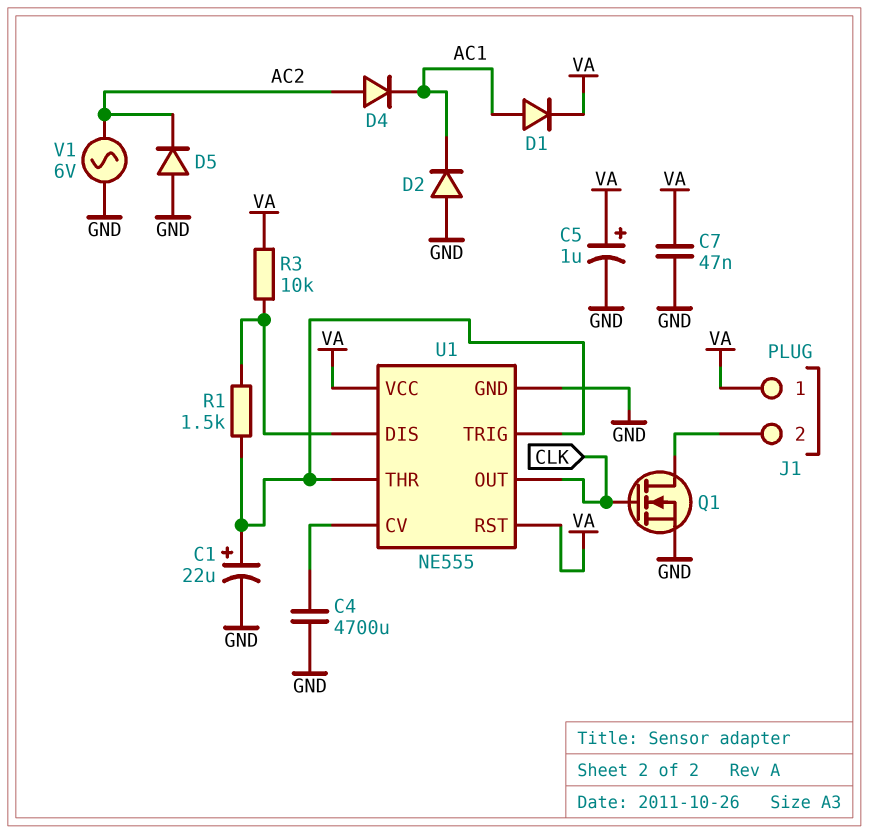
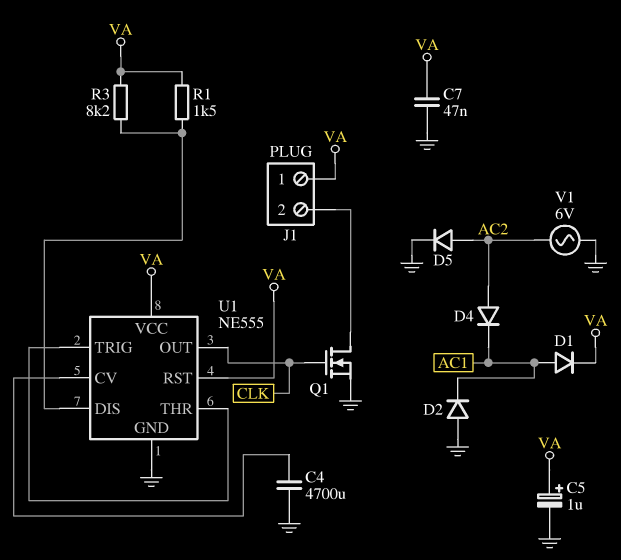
C1: 22uF (plus U1/THR, minus GND) -> none
D5: diode (A GND, K AC2) -> diode (A AC2, K GND)
R1: 1.5k (U1/DIS, U1/THR) -> 1.5k (U1/DIS, VA)
R3: 10k (U1/DIS, VA) -> 8.2k (U1/DIS, VA)

